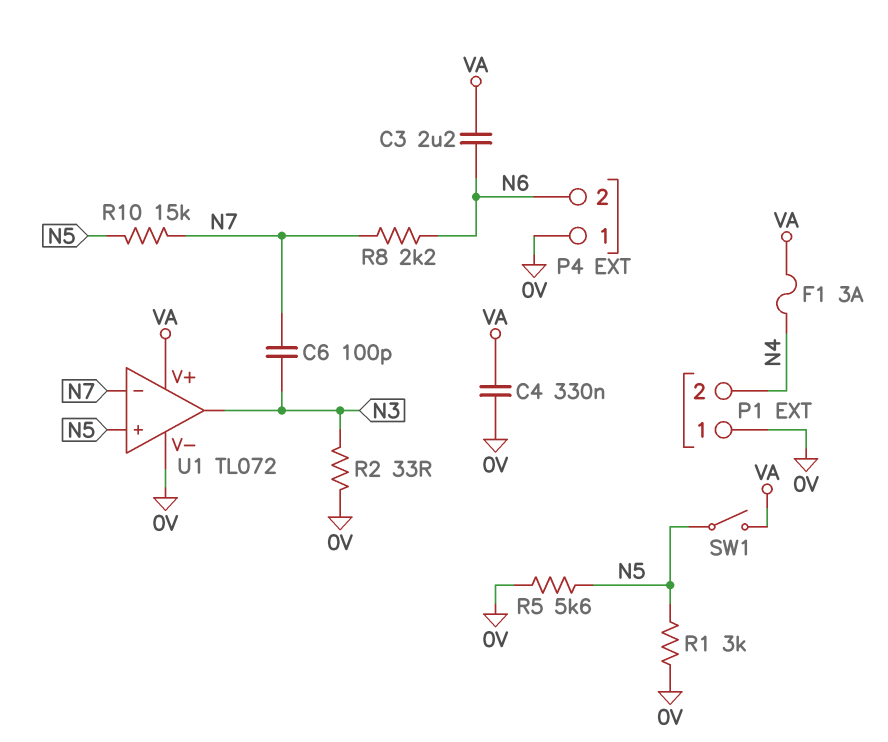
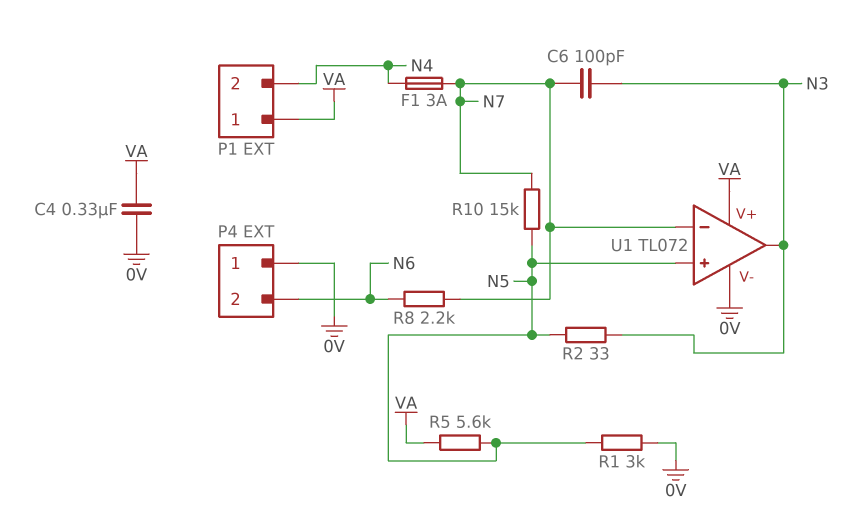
C3: 2.2uF (N6, VA) -> none
F1: 3A (N4, VA) -> 3A (N4, N7)
P1 pin 1: 0V -> VA
R2: 33 (0V, N3) -> 33 (N3, N5)
R5: 5.6k (0V, N5) -> 5.6k (N5, VA)
SW1: switch (N5, VA) -> none

